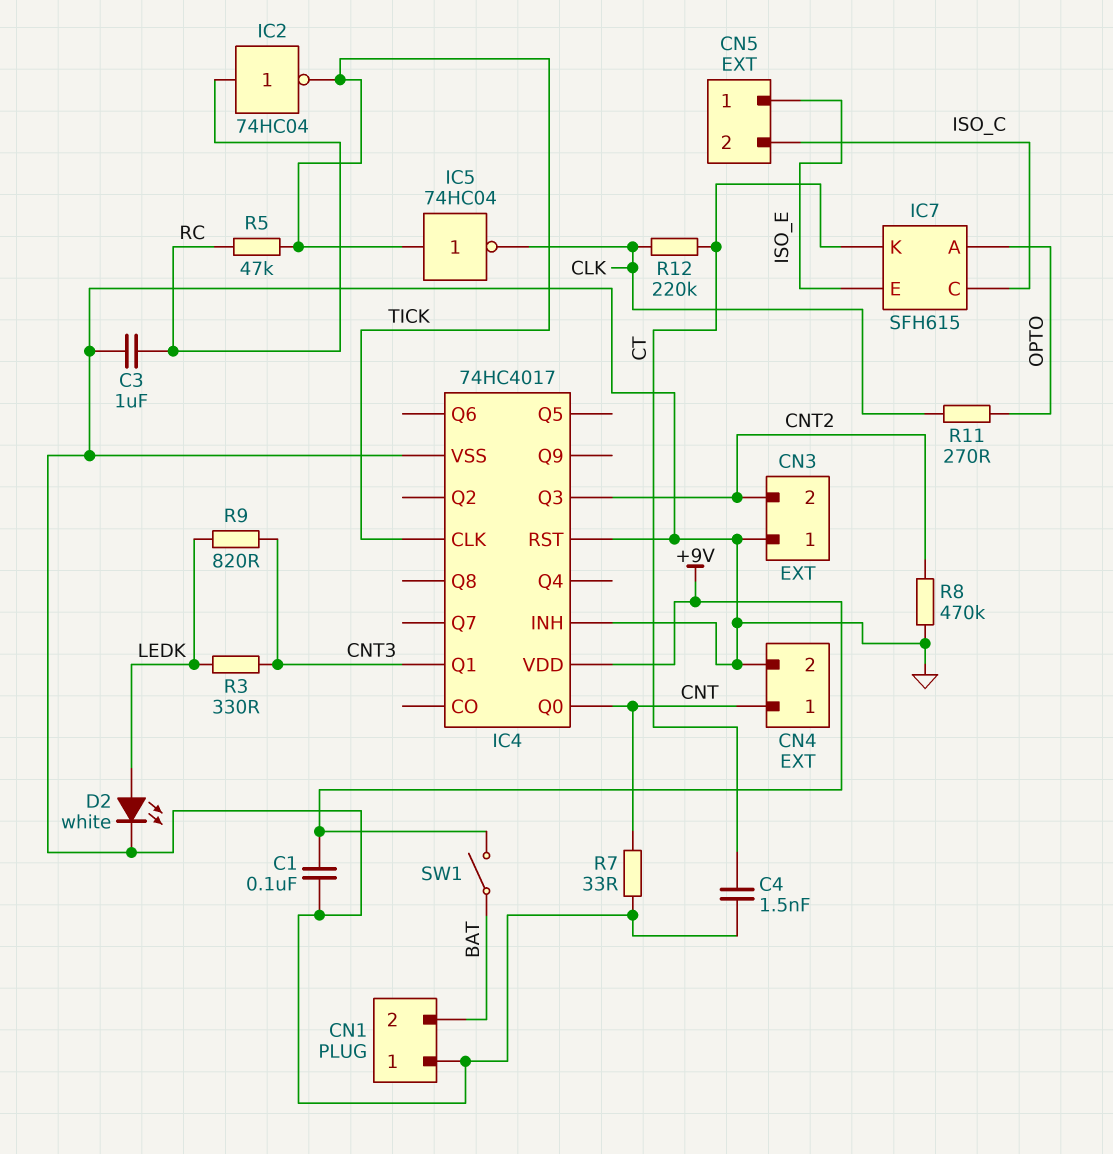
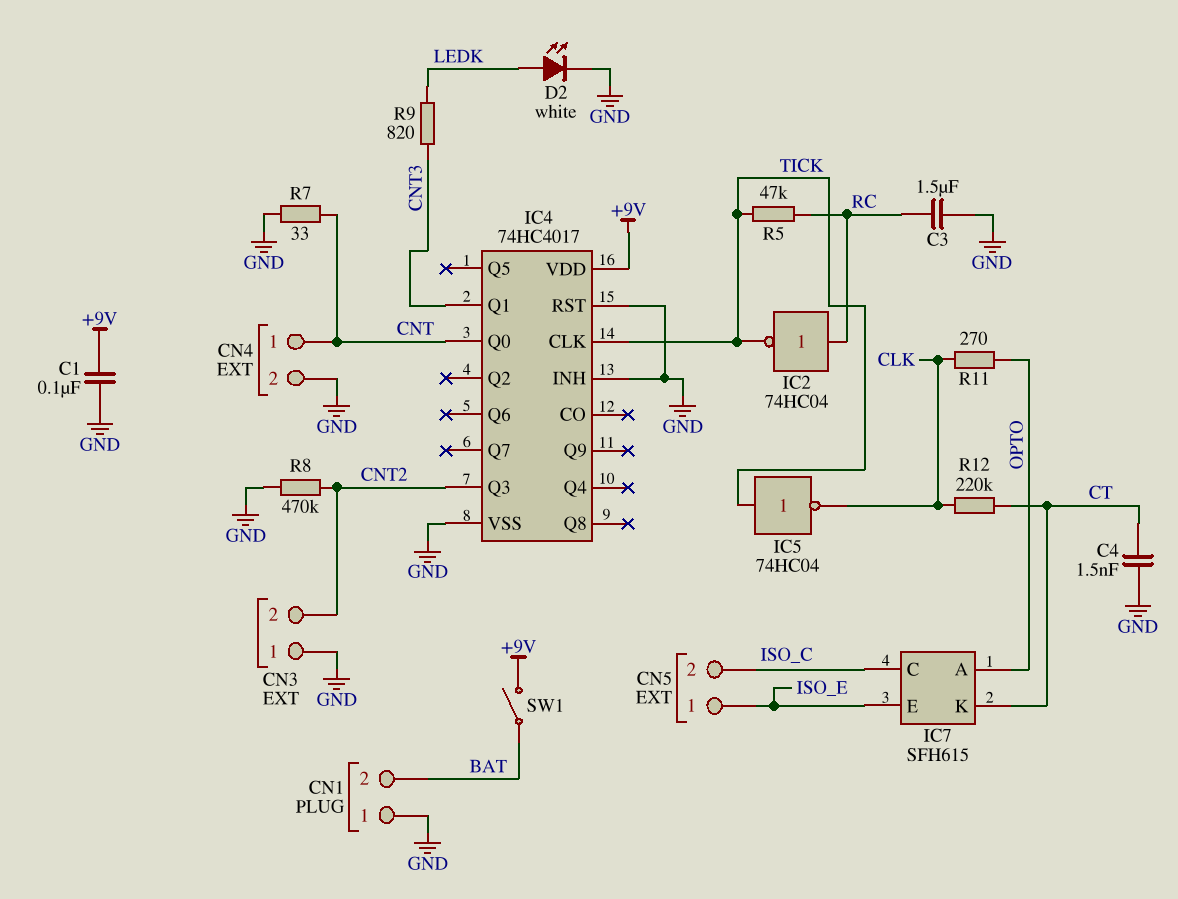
C3: 1uF (GND, RC) -> 1.5uF (GND, RC)
R3: 330 (CNT3, LEDK) -> none

